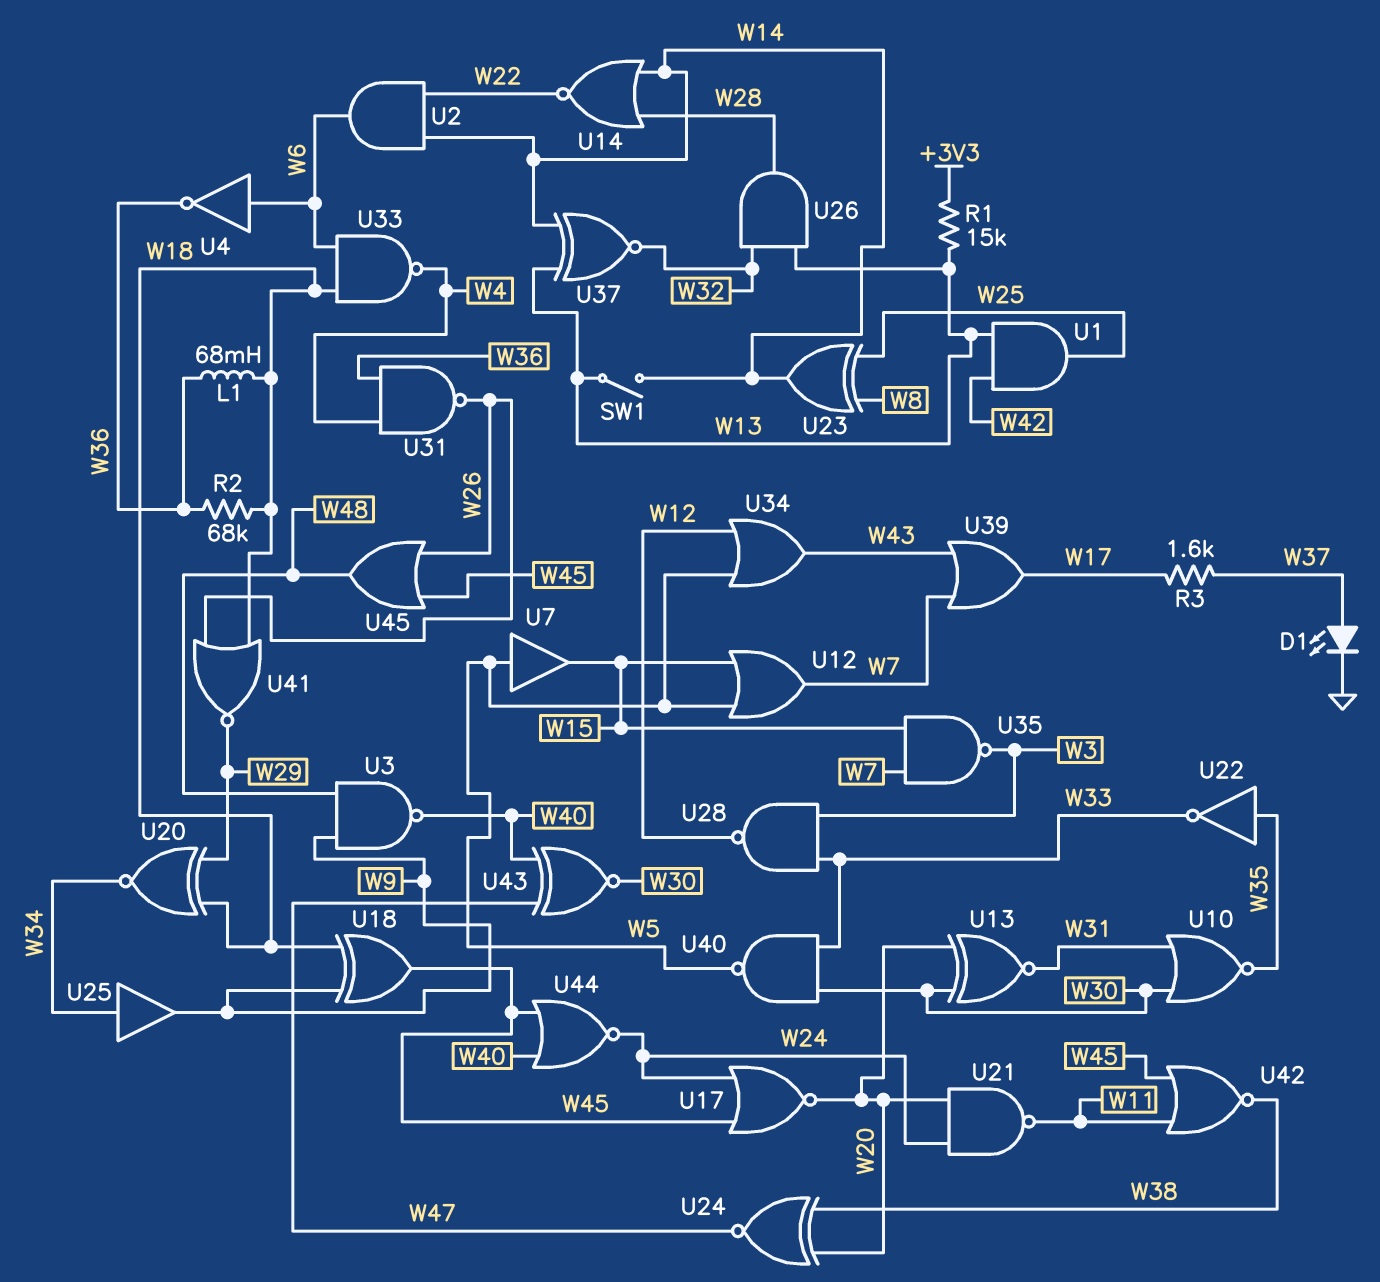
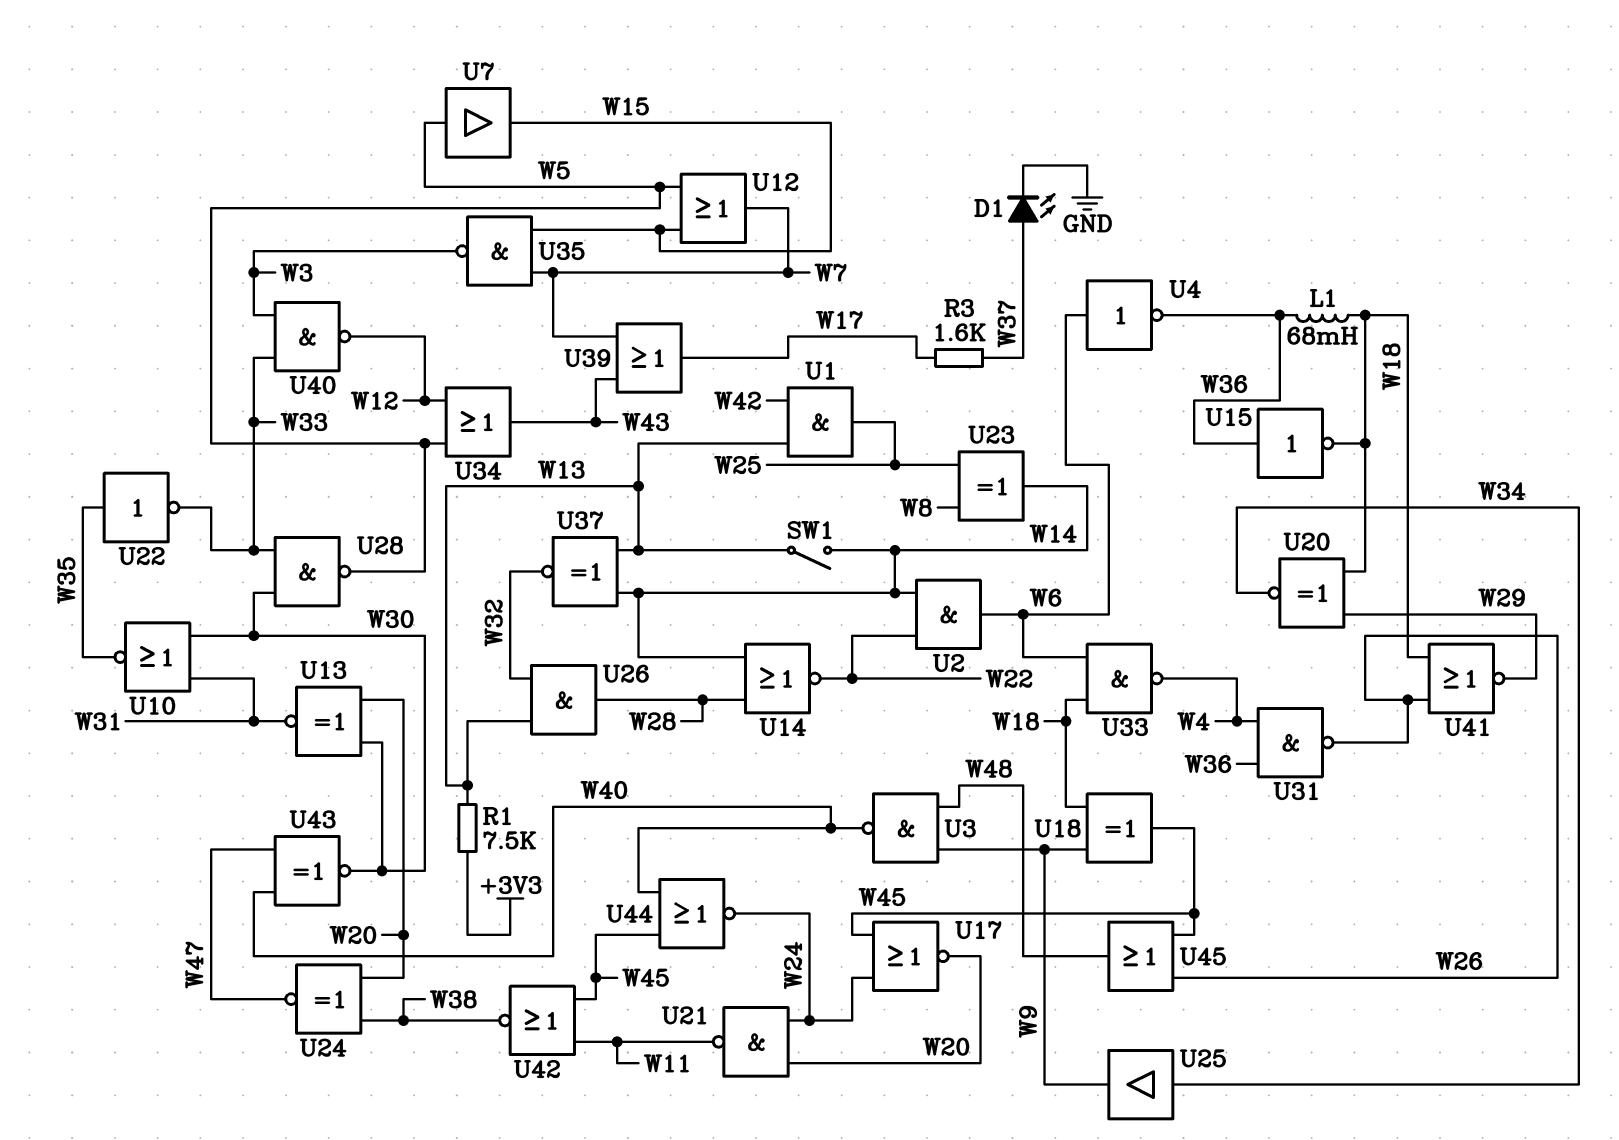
R1: 15k (+3V3, W13) -> 7.5k (+3V3, W13)
R2: 68k (W18, W36) -> none
U15: none -> NOT (in W36, out W18)
U28: NAND (in W3, in W33, out W12) -> NAND (in W30, in W33, out W5)
U40: NAND (in W30, in W33, out W5) -> NAND (in W3, in W33, out W12)

